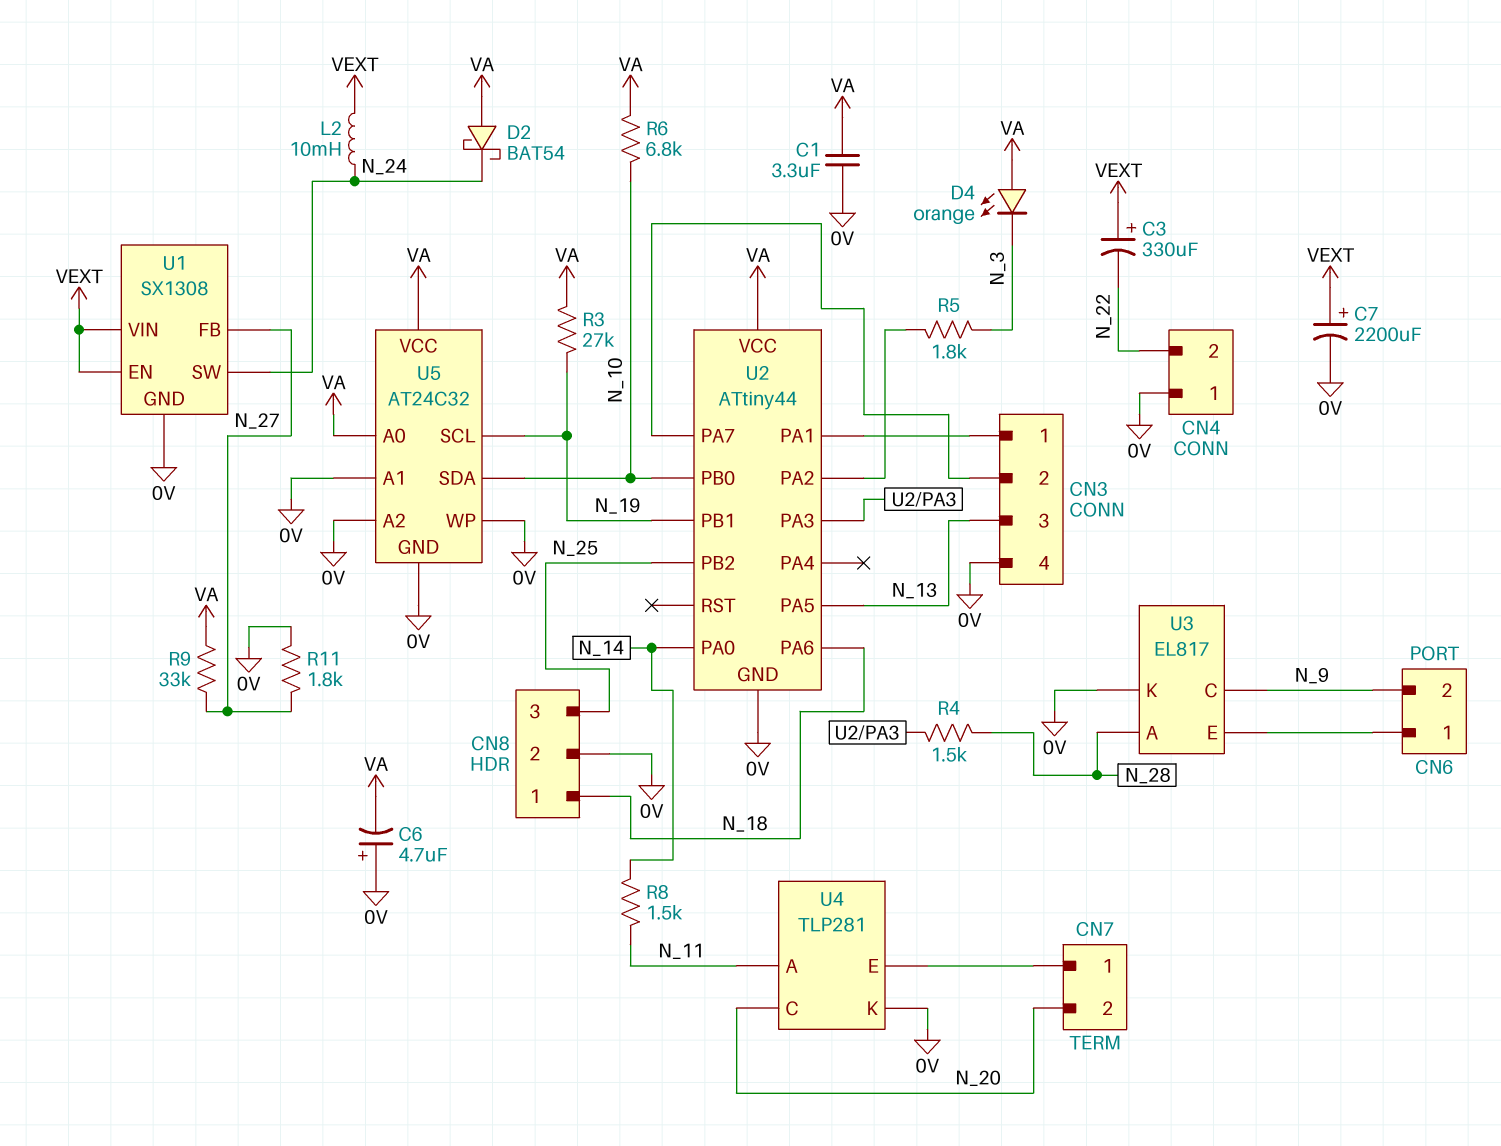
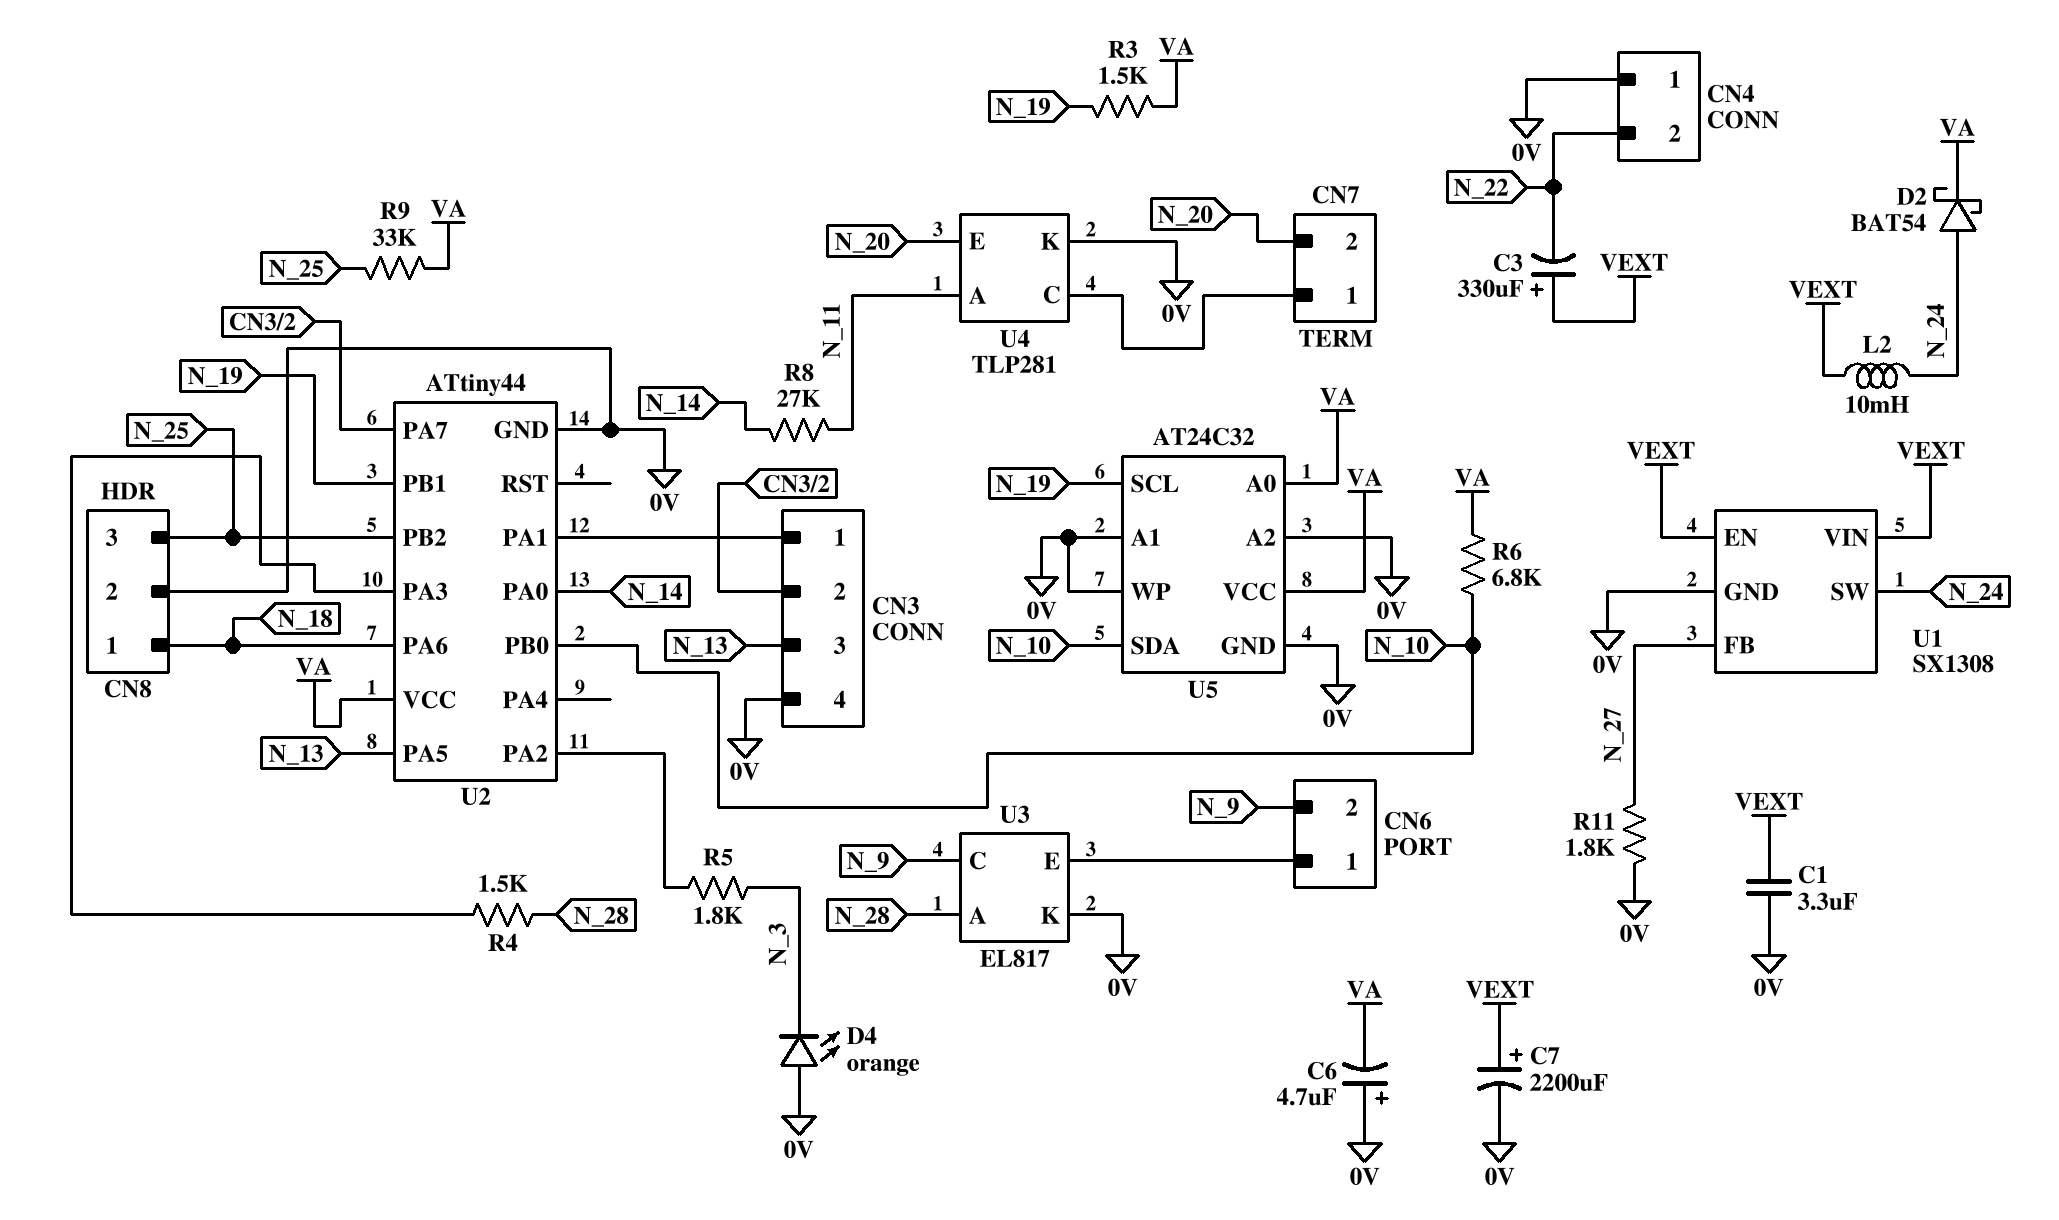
C1: 3.3uF (0V, VA) -> 3.3uF (0V, VEXT)
D2: schottky BAT54 (A VA, K N_24) -> schottky BAT54 (A N_24, K VA)
D4: LED orange (A VA, K N_3) -> LED orange (A 0V, K N_3)
R3: 27k (N_19, VA) -> 1.5k (N_19, VA)
R8: 1.5k (N_11, N_14) -> 27k (N_11, N_14)
R9: 33k (N_27, VA) -> 33k (N_25, VA)
U4 pin C: N_20 -> CN7/1
U4 pin E: CN7/1 -> N_20

